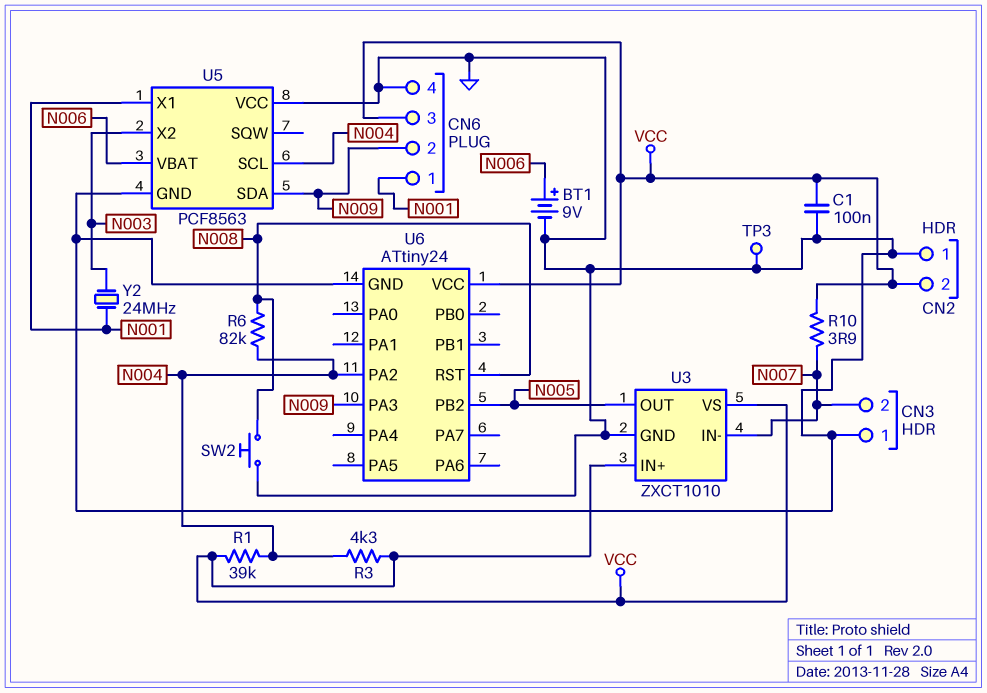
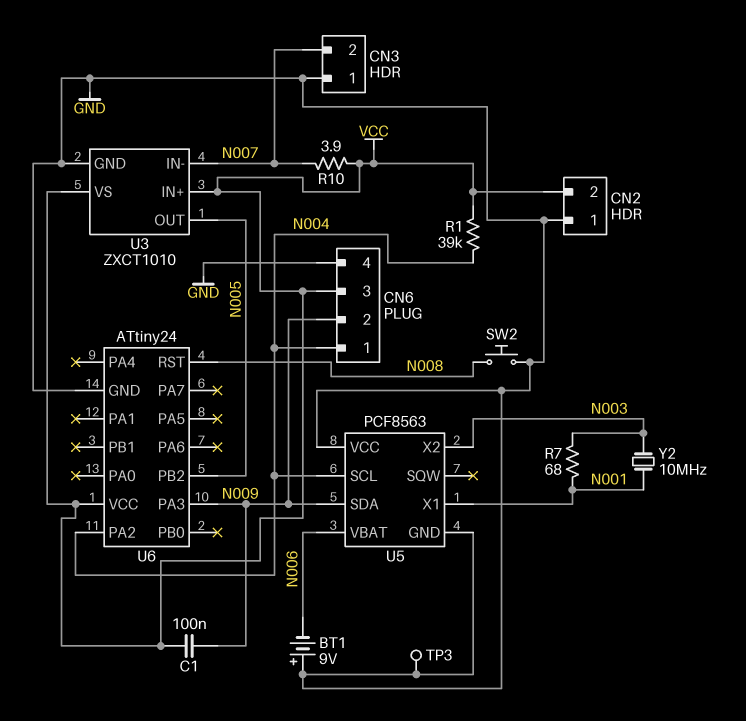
BT1: 9V (plus N006, minus GND) -> 9V (plus GND, minus N006)
C1: 100nF (GND, VCC) -> 100nF (N009, VCC)
CN6 pin 1: N001 -> N004
R3: 4.3k (N004, VCC) -> none
R6: 82k (N004, N008) -> none
R7: none -> 68 (N001, N003)
Y2: 24MHz (N001, N003) -> 10MHz (N001, N003)

